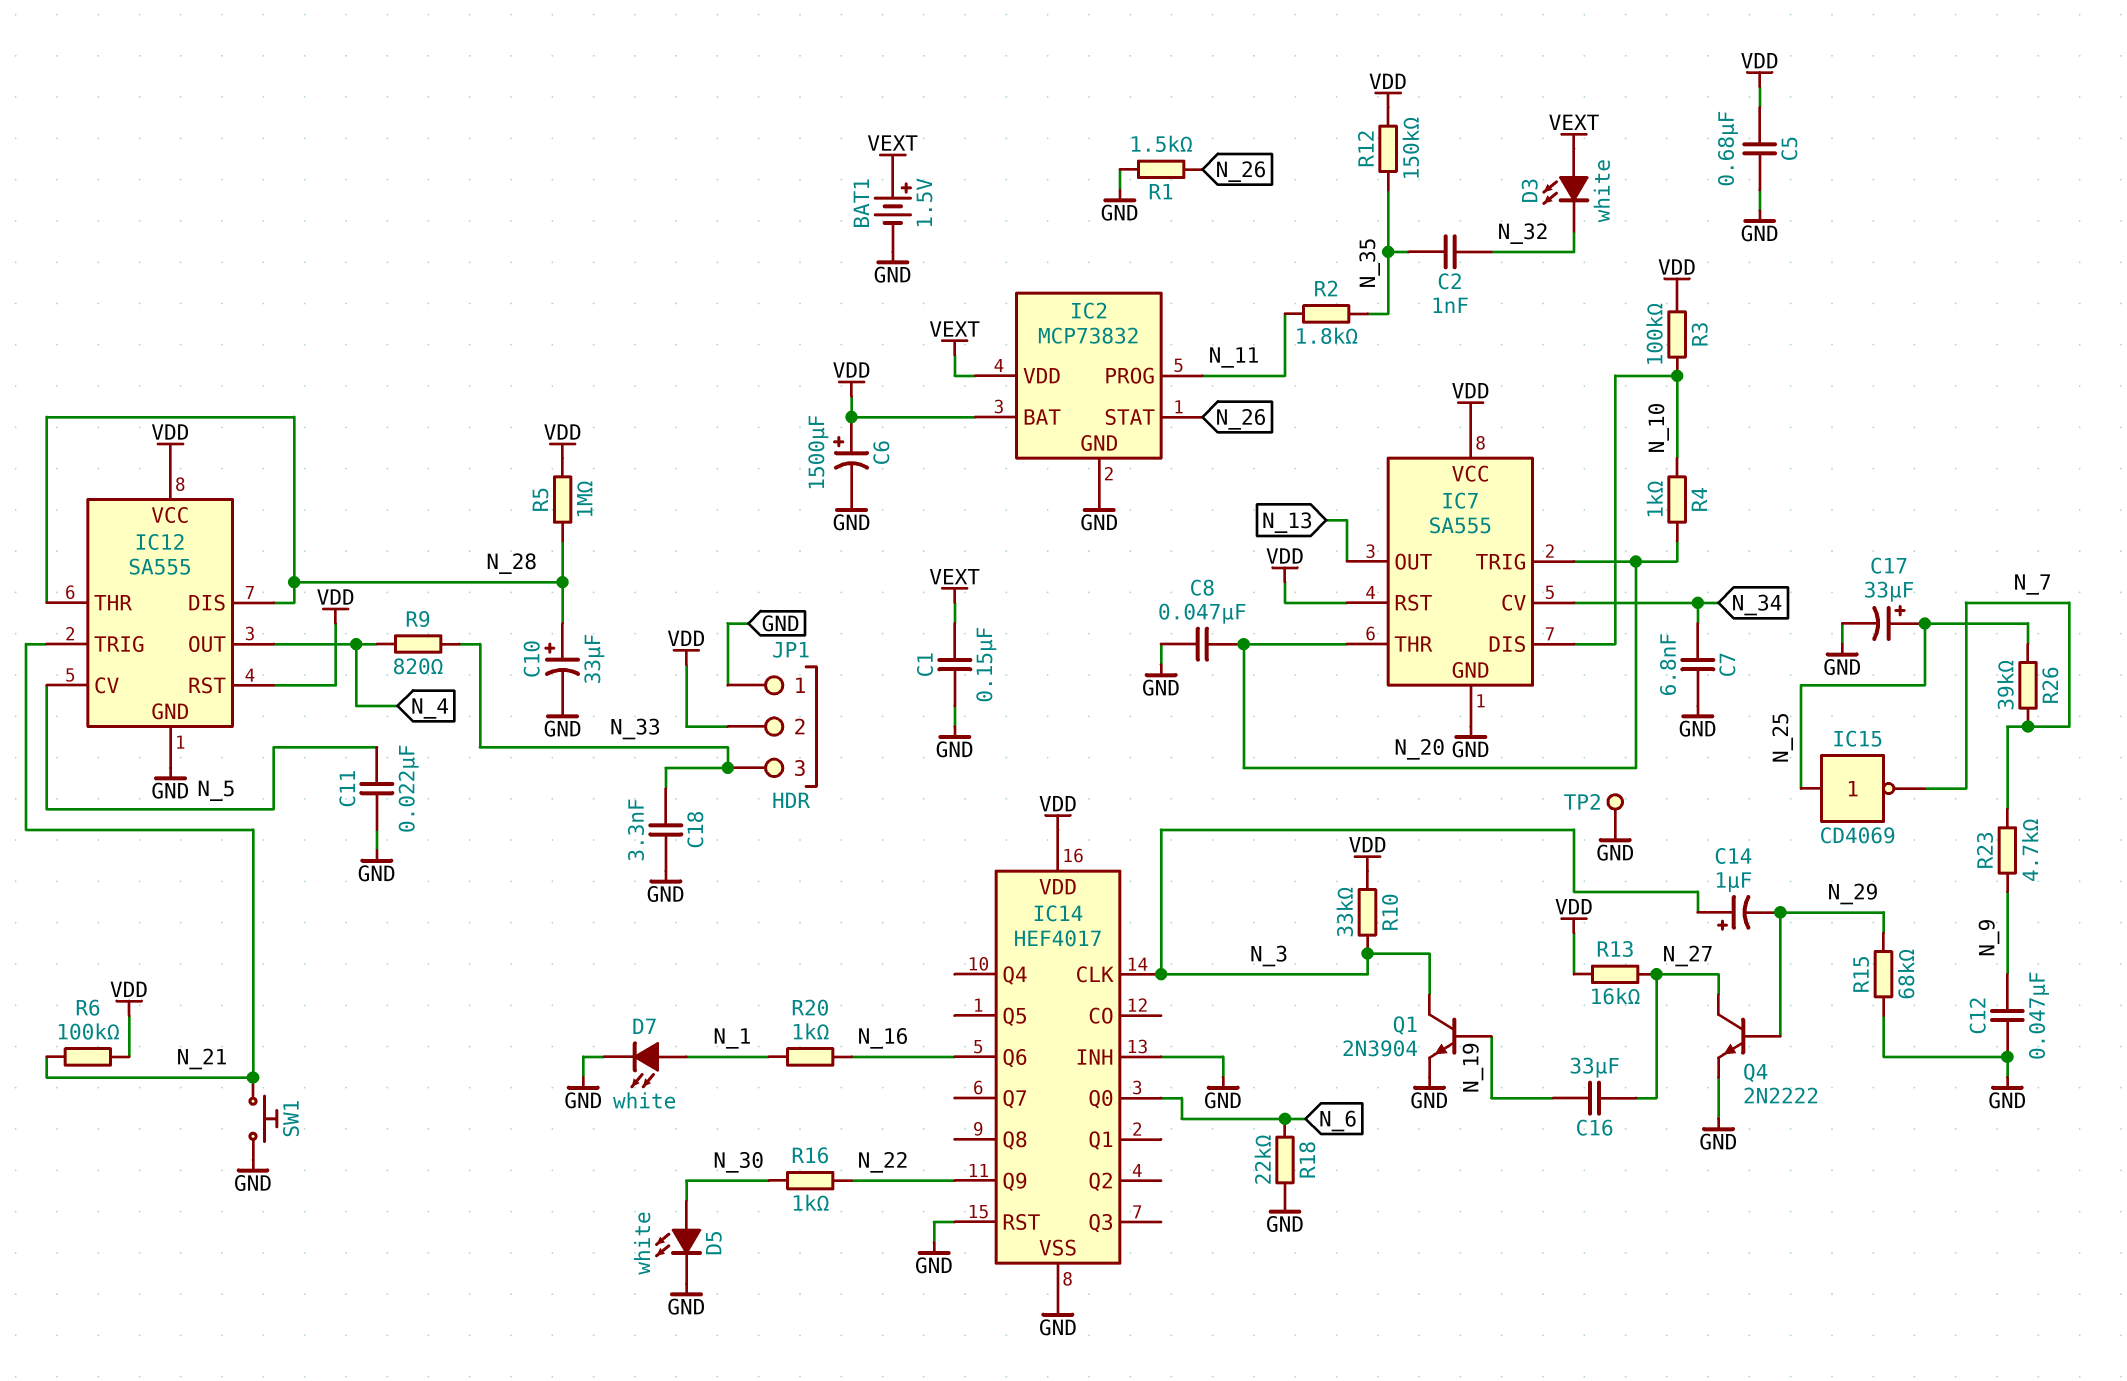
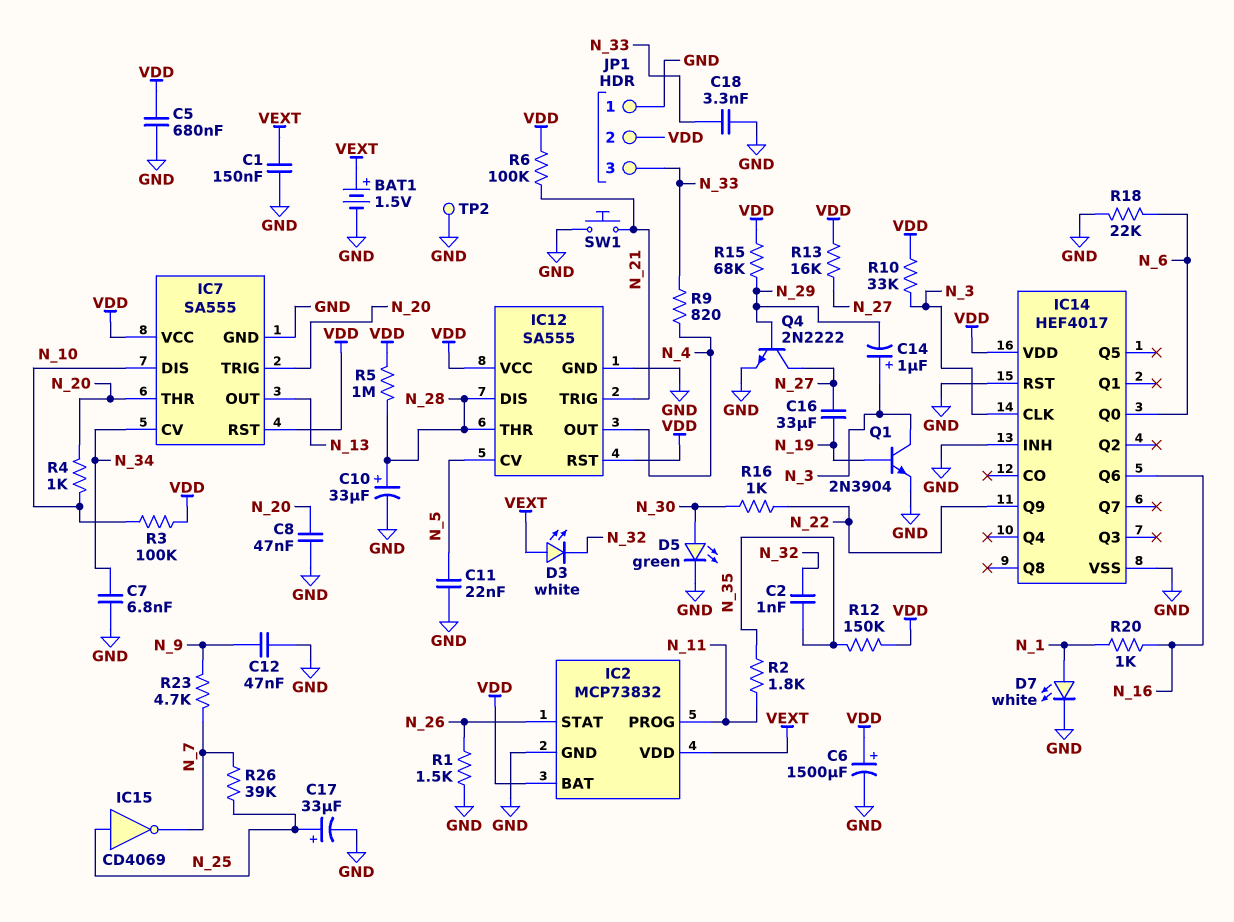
D5: LED white (A N_30, K GND) -> LED green (A N_30, K GND)
R15: 68k (GND, N_29) -> 68k (N_29, VDD)

